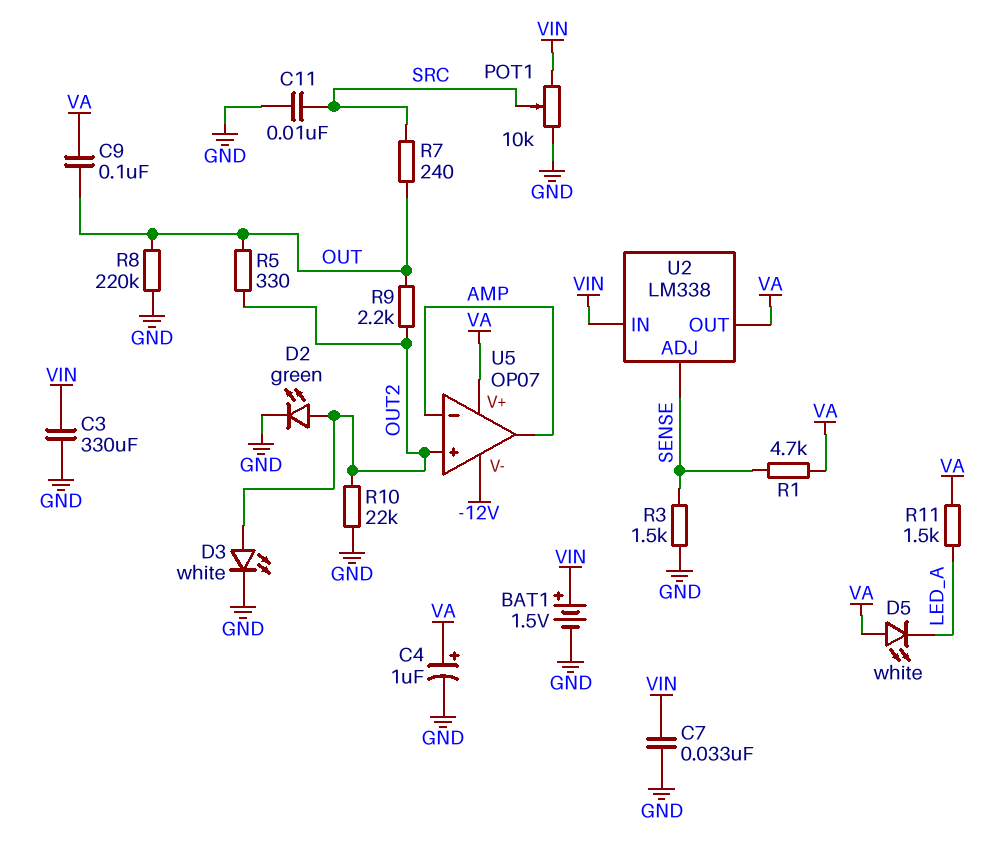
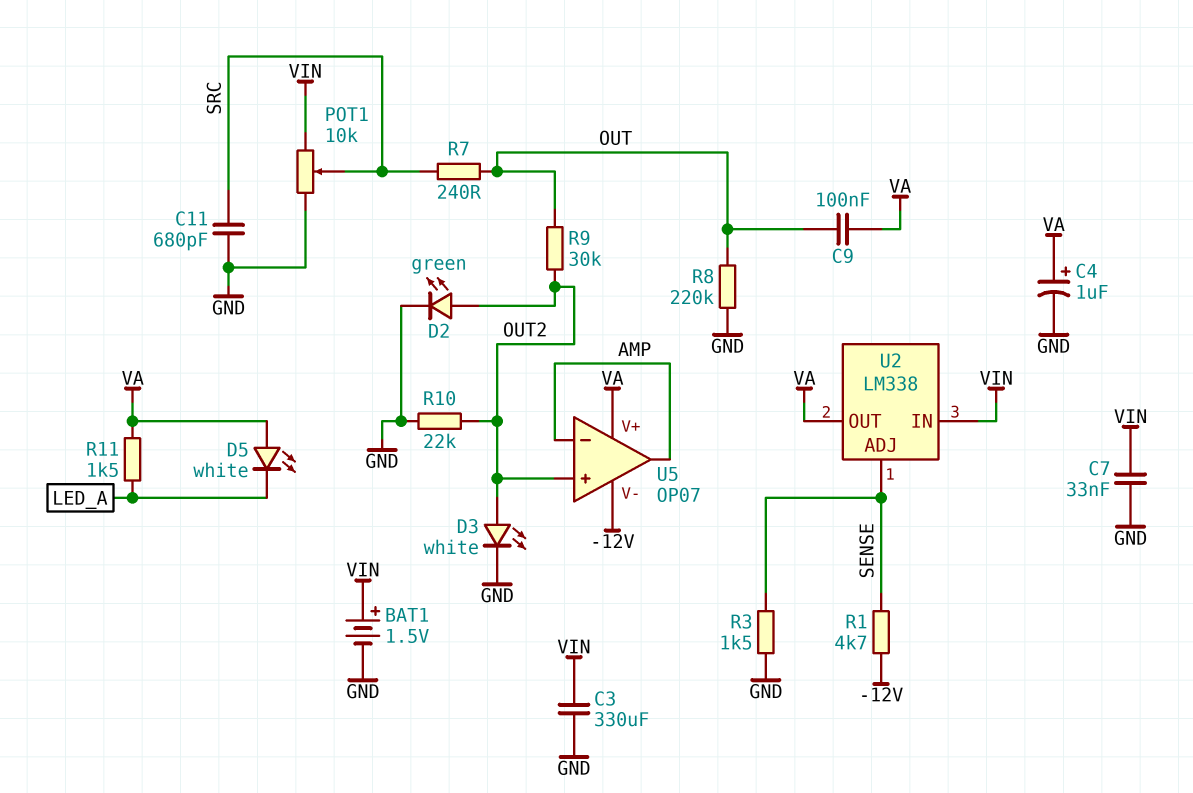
C11: 10nF (GND, SRC) -> 680pF (GND, SRC)
R1: 4.7k (SENSE, VA) -> 4.7k (-12V, SENSE)
R5: 330 (OUT, OUT2) -> none
R9: 2.2k (OUT, OUT2) -> 30k (OUT, OUT2)

